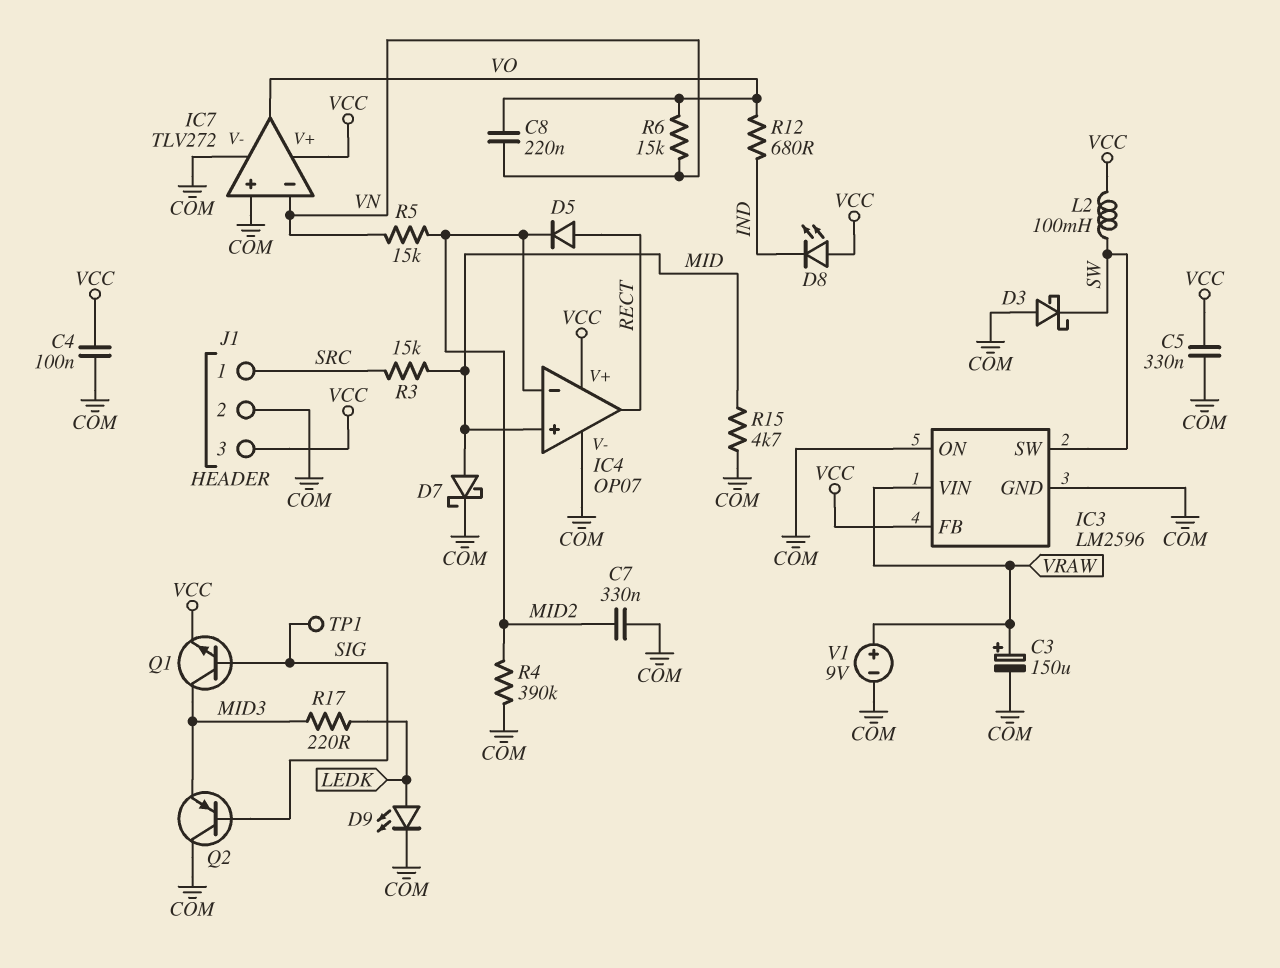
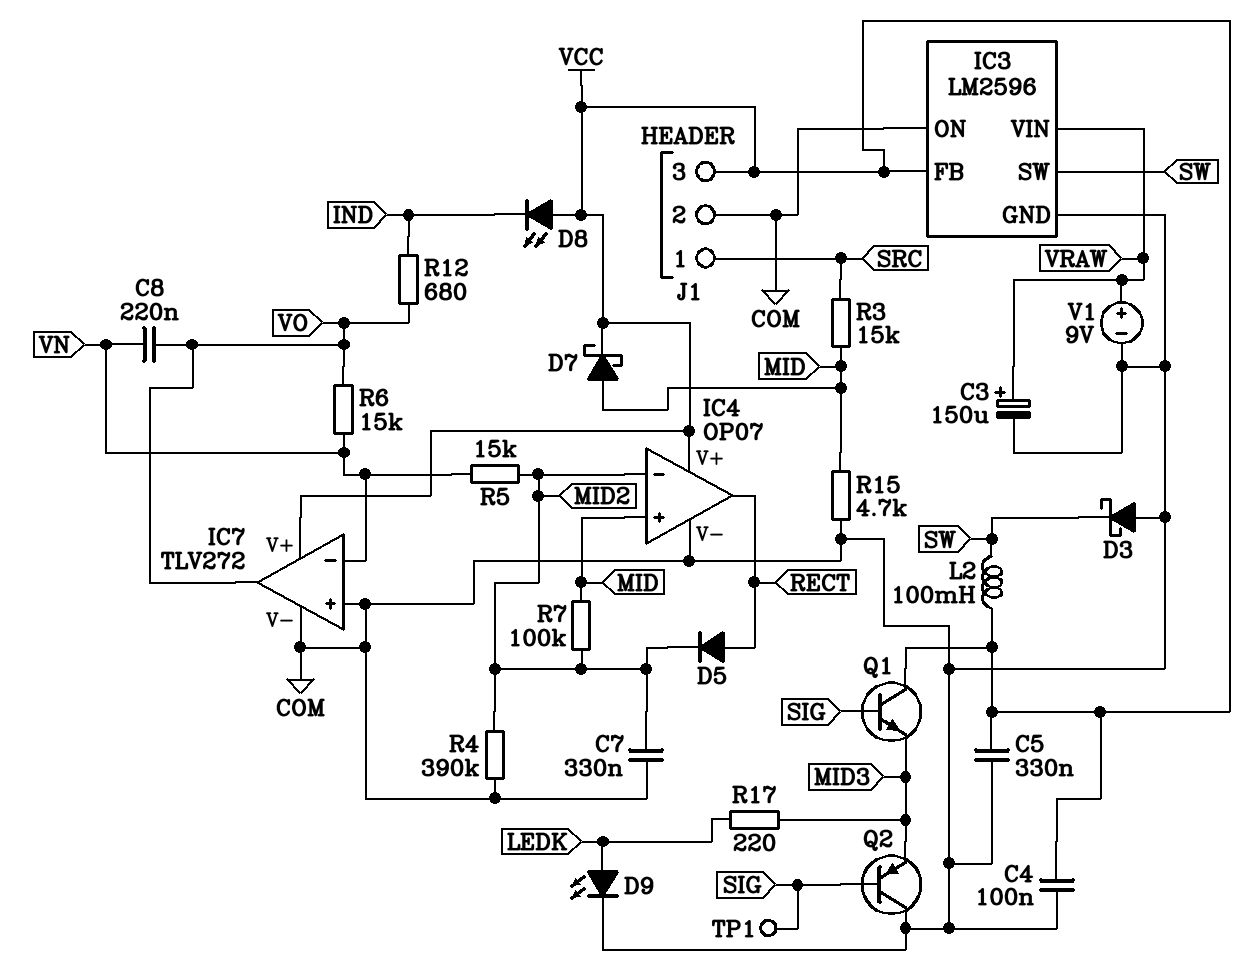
D7: schottky (A MID, K COM) -> schottky (A MID, K VCC)
Q1: NPN (B SIG, C MID3, E VCC) -> NPN (B SIG, C VCC, E MID3)
R7: none -> 100k (MID, MID2)

